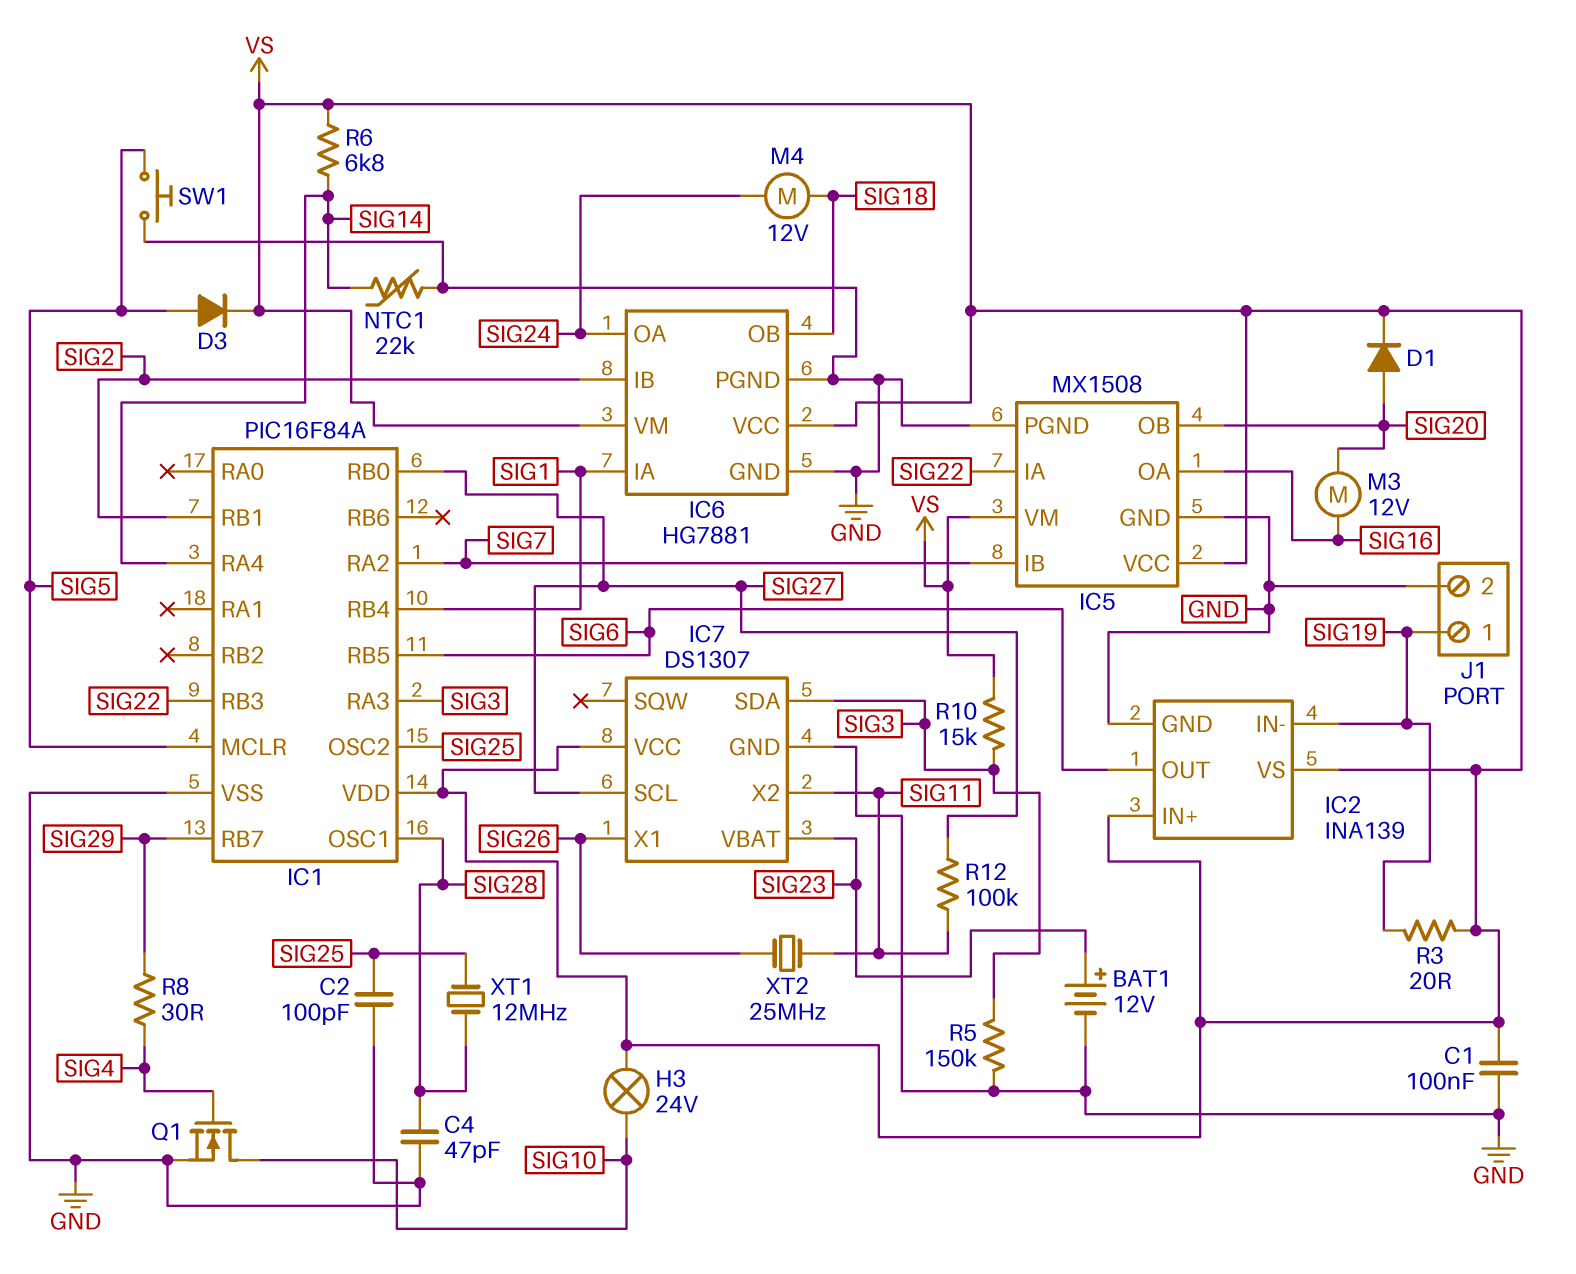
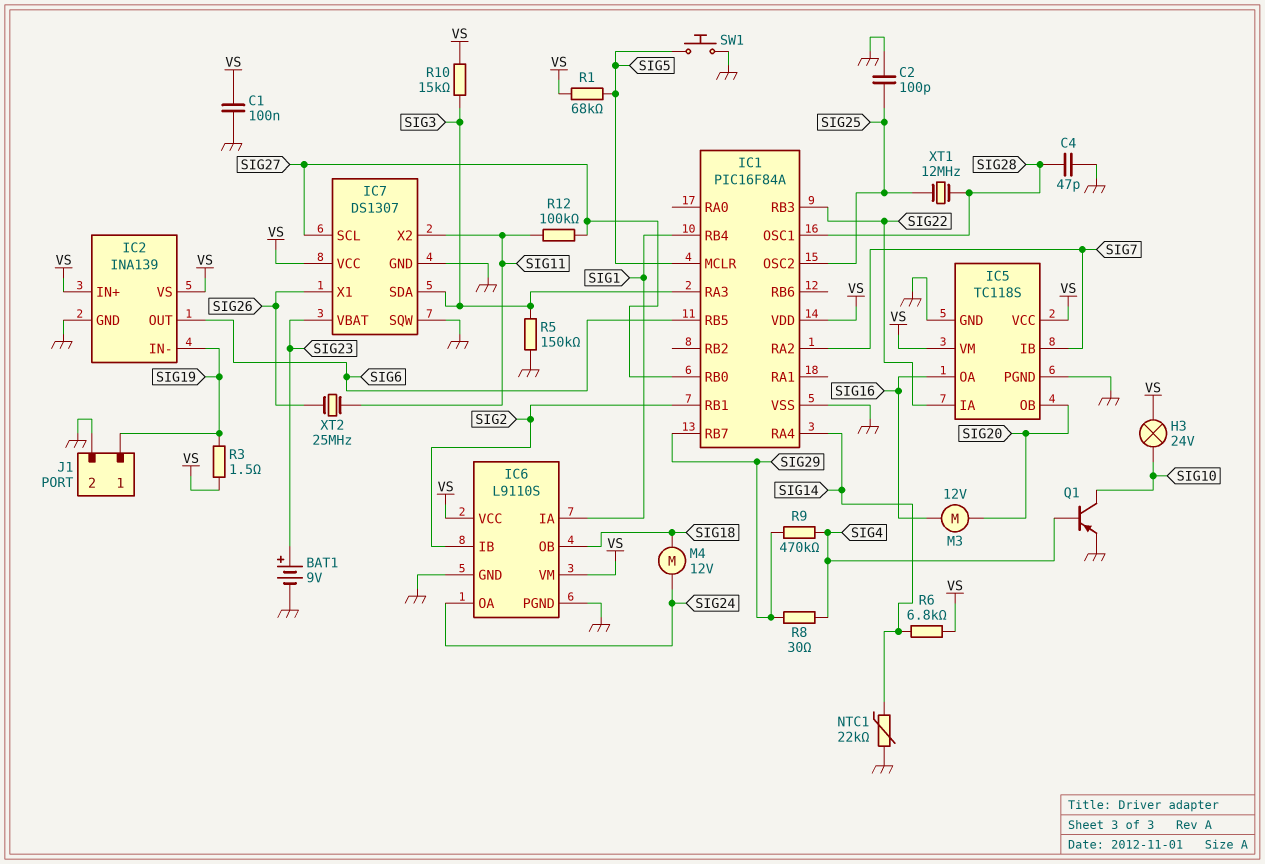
BAT1: 12V (plus SIG23, minus GND) -> 9V (plus SIG23, minus GND)
D1: diode (A SIG20, K VS) -> none
D3: diode (A SIG5, K VS) -> none
IC5: MX1508 -> TC118S
IC6: HG7881 -> L9110S
IC7 pin SQW: none -> GND
Q1: NMOS (G SIG4, D SIG10, S GND) -> PNP (B SIG4, C SIG10, E GND)
R1: none -> 68k (SIG5, VS)
R3: 20 (SIG19, VS) -> 1.5 (SIG19, VS)
R9: none -> 470k (SIG4, SIG29)

